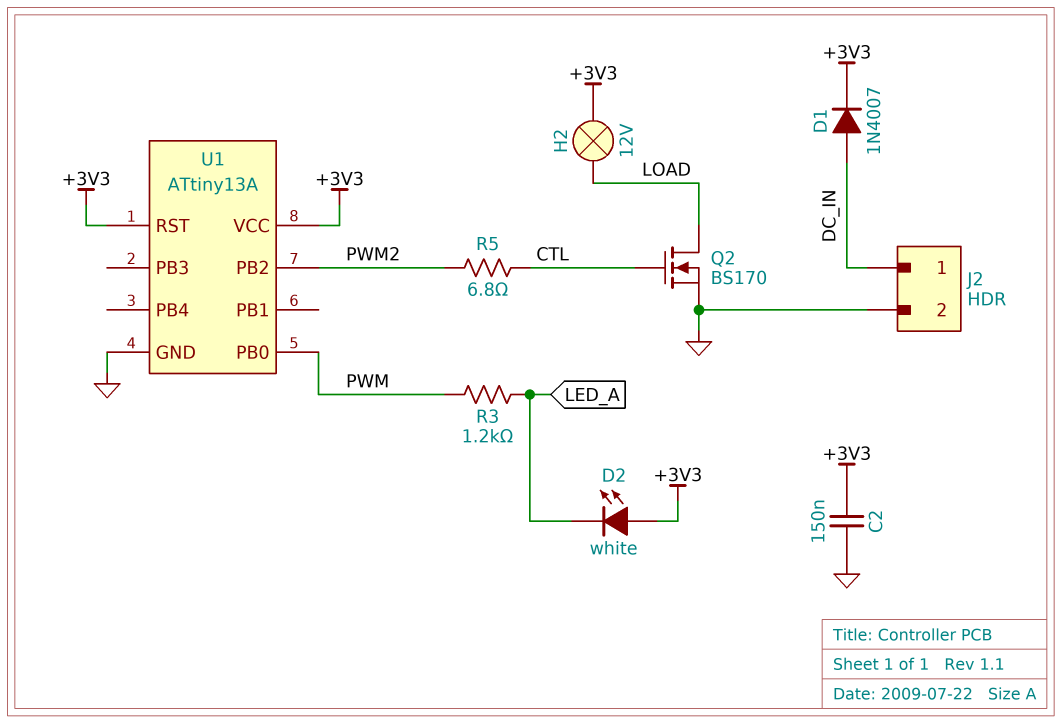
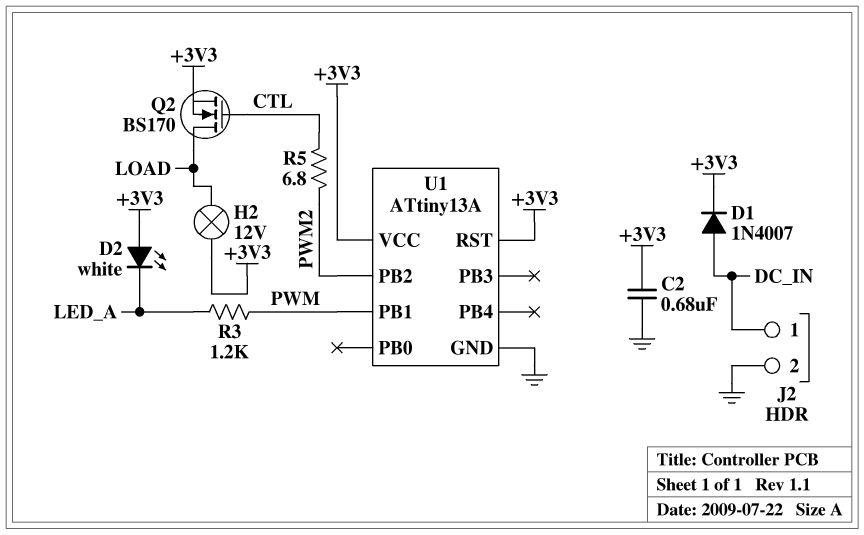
C2: 150nF (+3V3, GND) -> 680nF (+3V3, GND)
Q2: NMOS BS170 (G CTL, D LOAD, S GND) -> NMOS BS170 (G CTL, D LOAD, S +3V3)
U1 pin PB0: PWM -> none
U1 pin PB1: none -> PWM

